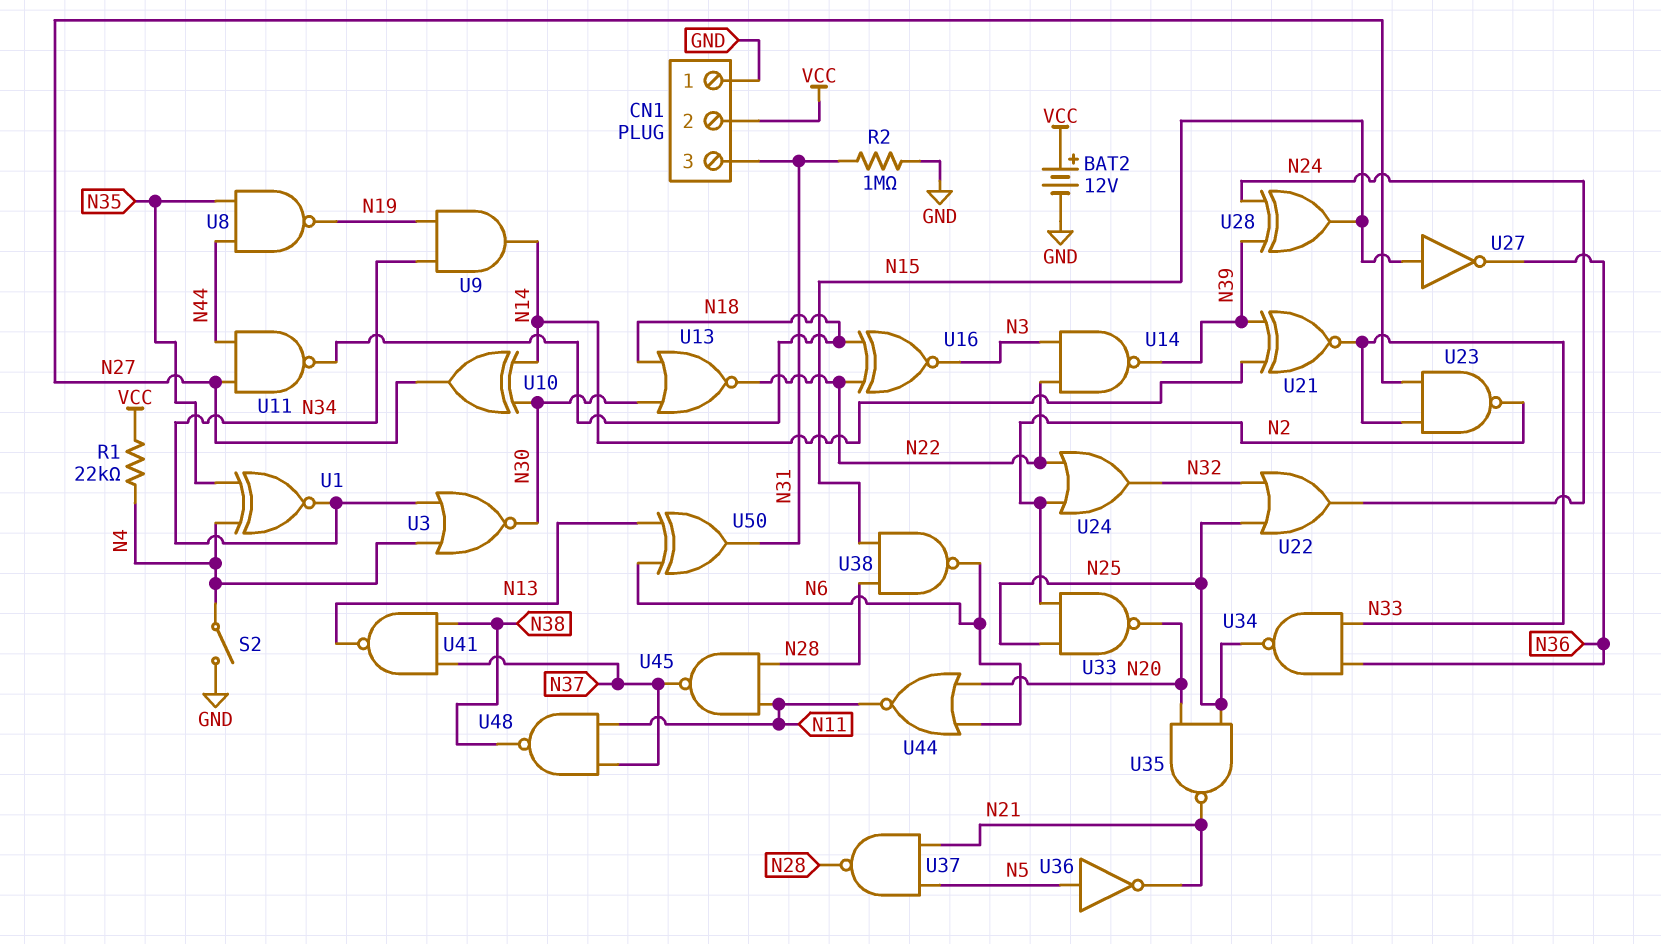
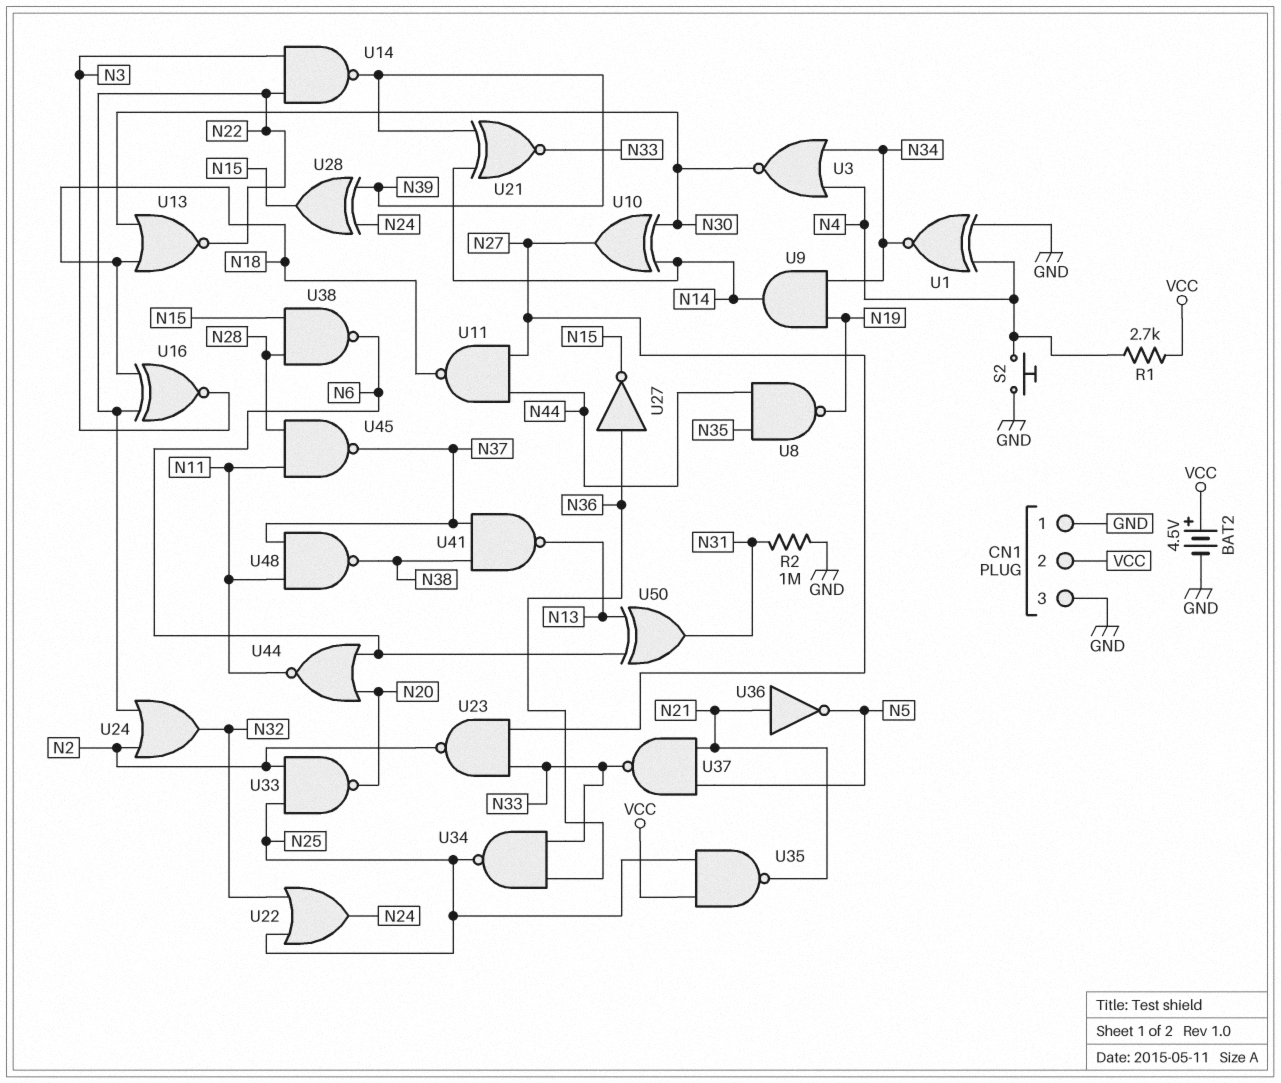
BAT2: 12V (plus VCC, minus GND) -> 4.5V (plus VCC, minus GND)
CN1 pin 3: N31 -> GND
R1: 22k (N4, VCC) -> 2.7k (N4, VCC)
S2: switch (GND, N4) -> button (GND, N4)
U1: XNOR (in N4, in N35, out N34) -> XNOR (in GND, in N4, out N34)
U27: NOT (in N15, out N36) -> NOT (in N36, out N15)
U35: NAND (in N20, in N25, out N21) -> NAND (in N25, in VCC, out N21)
U36: NOT (in N5, out N21) -> NOT (in N21, out N5)
U37: NAND (in N5, in N21, out N28) -> NAND (in N5, in N21, out N33)

